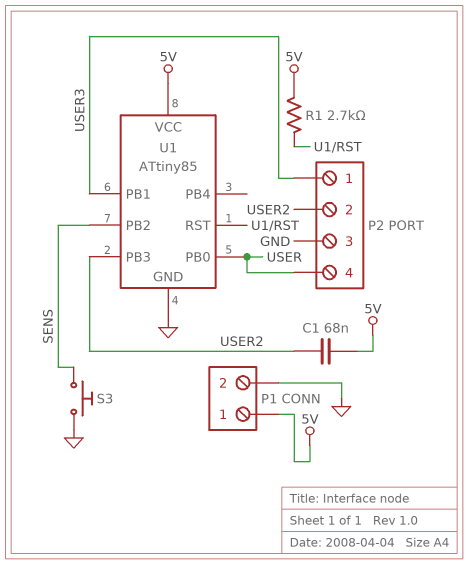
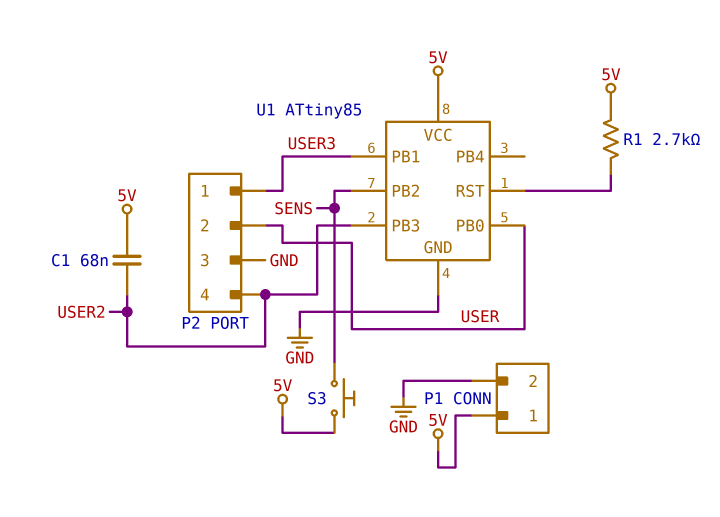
P2 pin 2: USER2 -> USER
P2 pin 4: USER -> USER2
S3: button (GND, SENS) -> button (5V, SENS)

